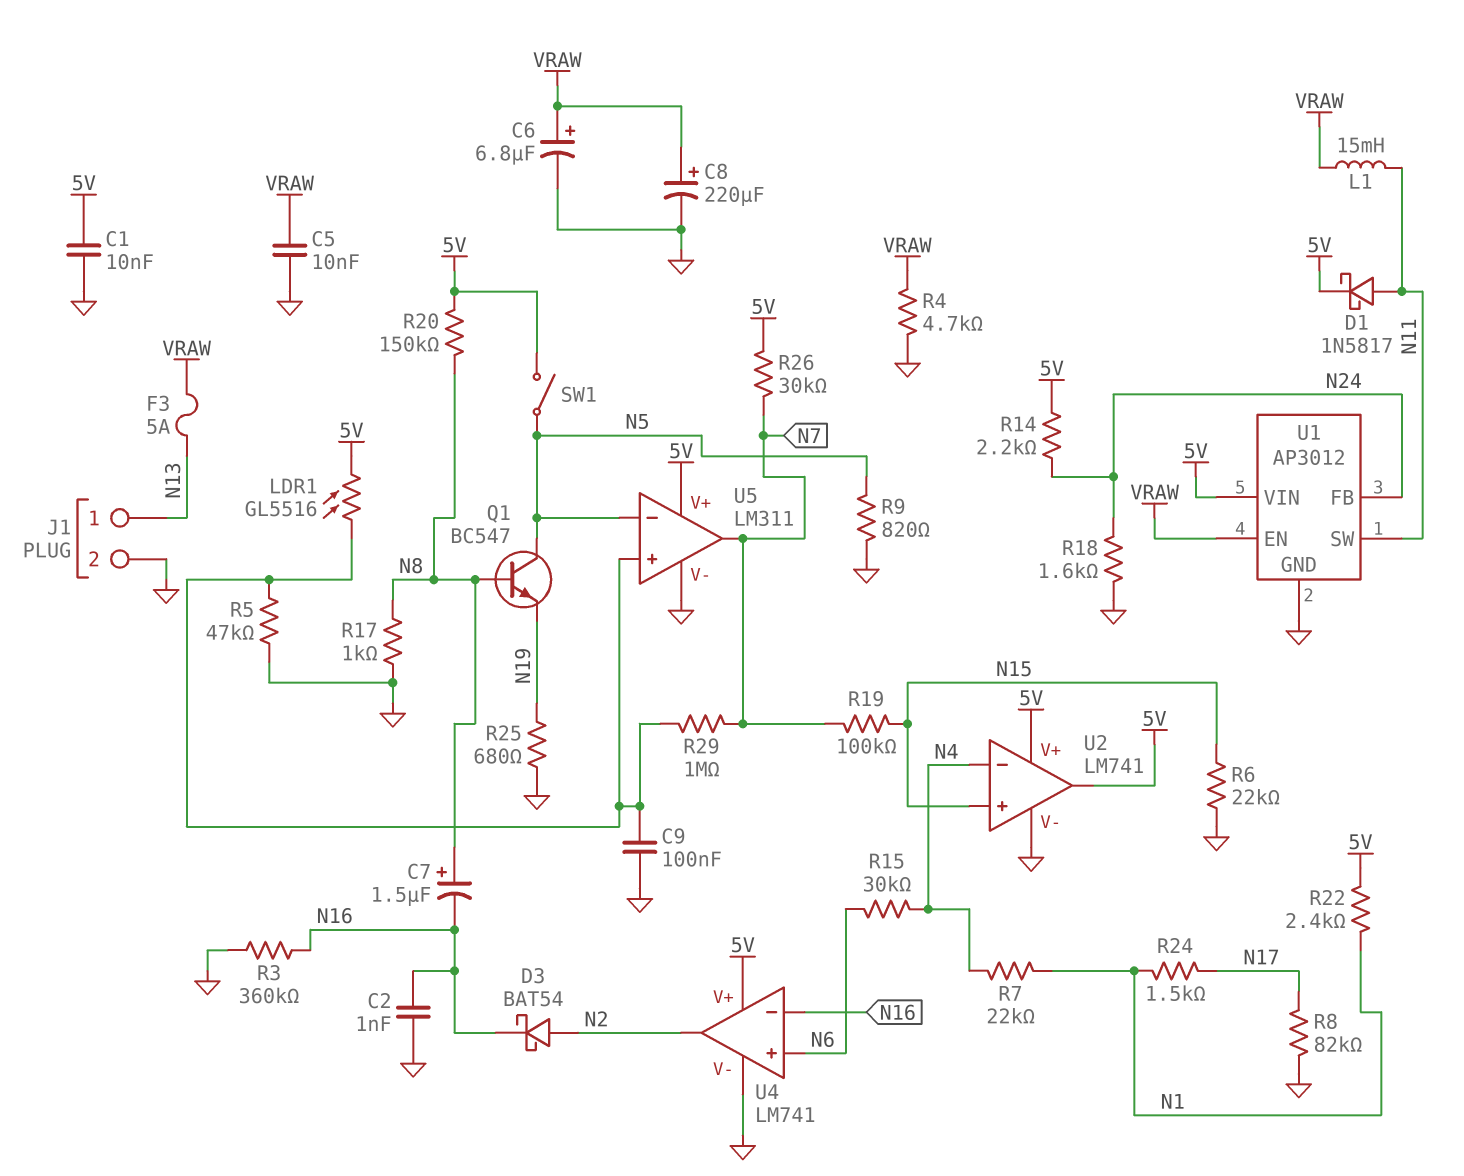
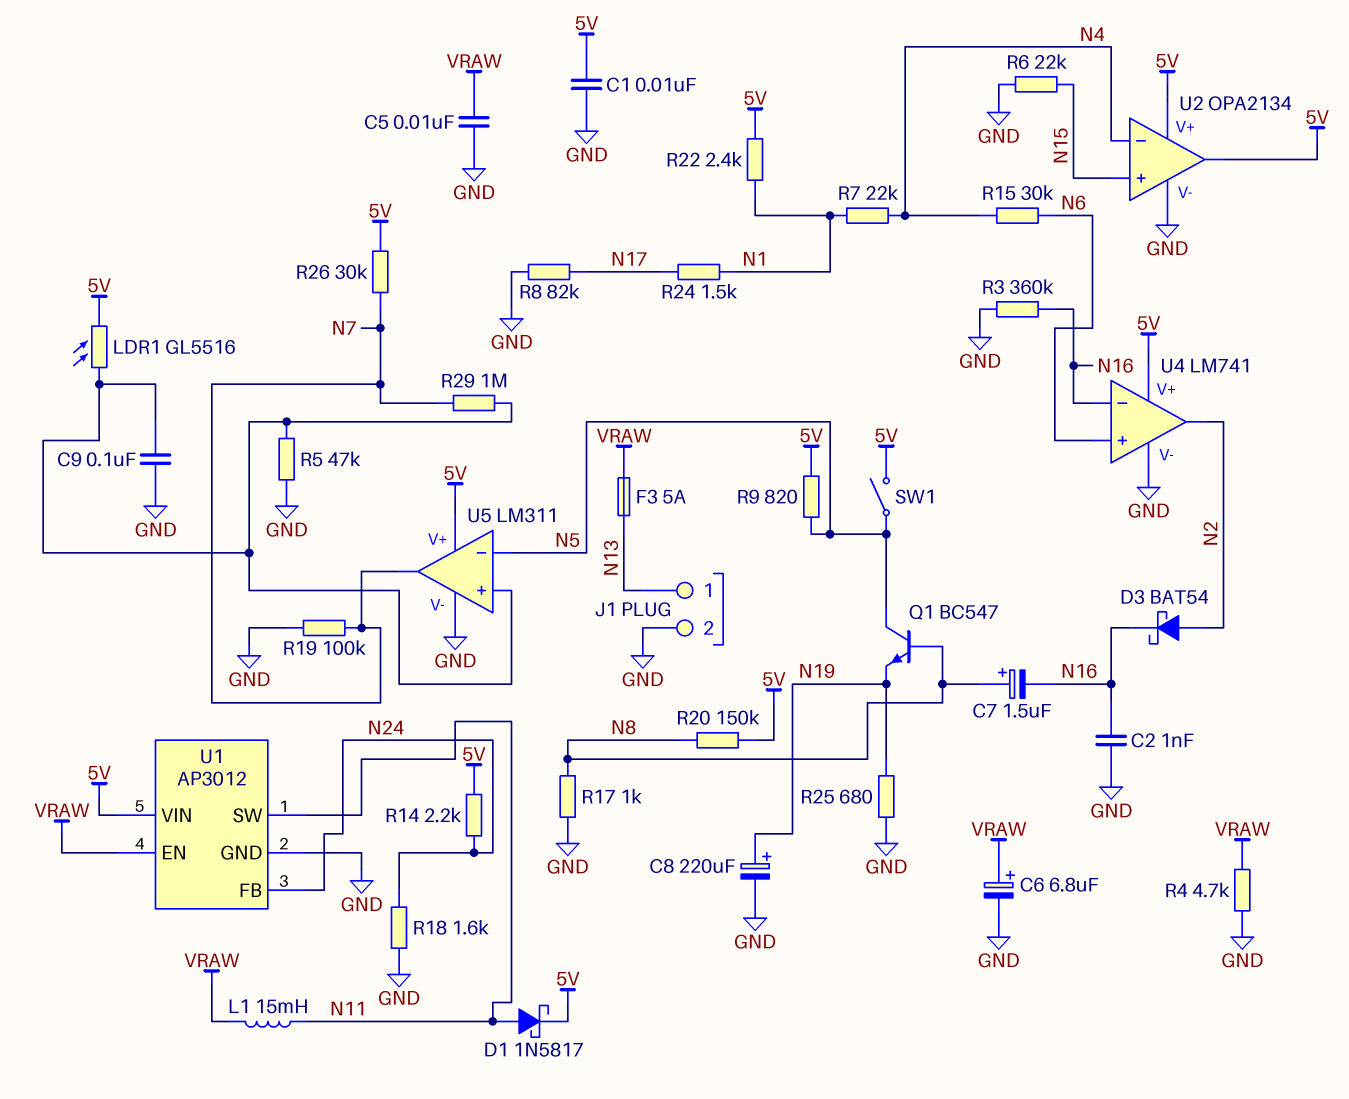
C8: 220uF (plus VRAW, minus GND) -> 220uF (plus N19, minus GND)
R9: 820 (GND, N5) -> 820 (5V, N5)
R19: 100k (N7, N15) -> 100k (GND, N7)
U2: LM741 -> OPA2134

